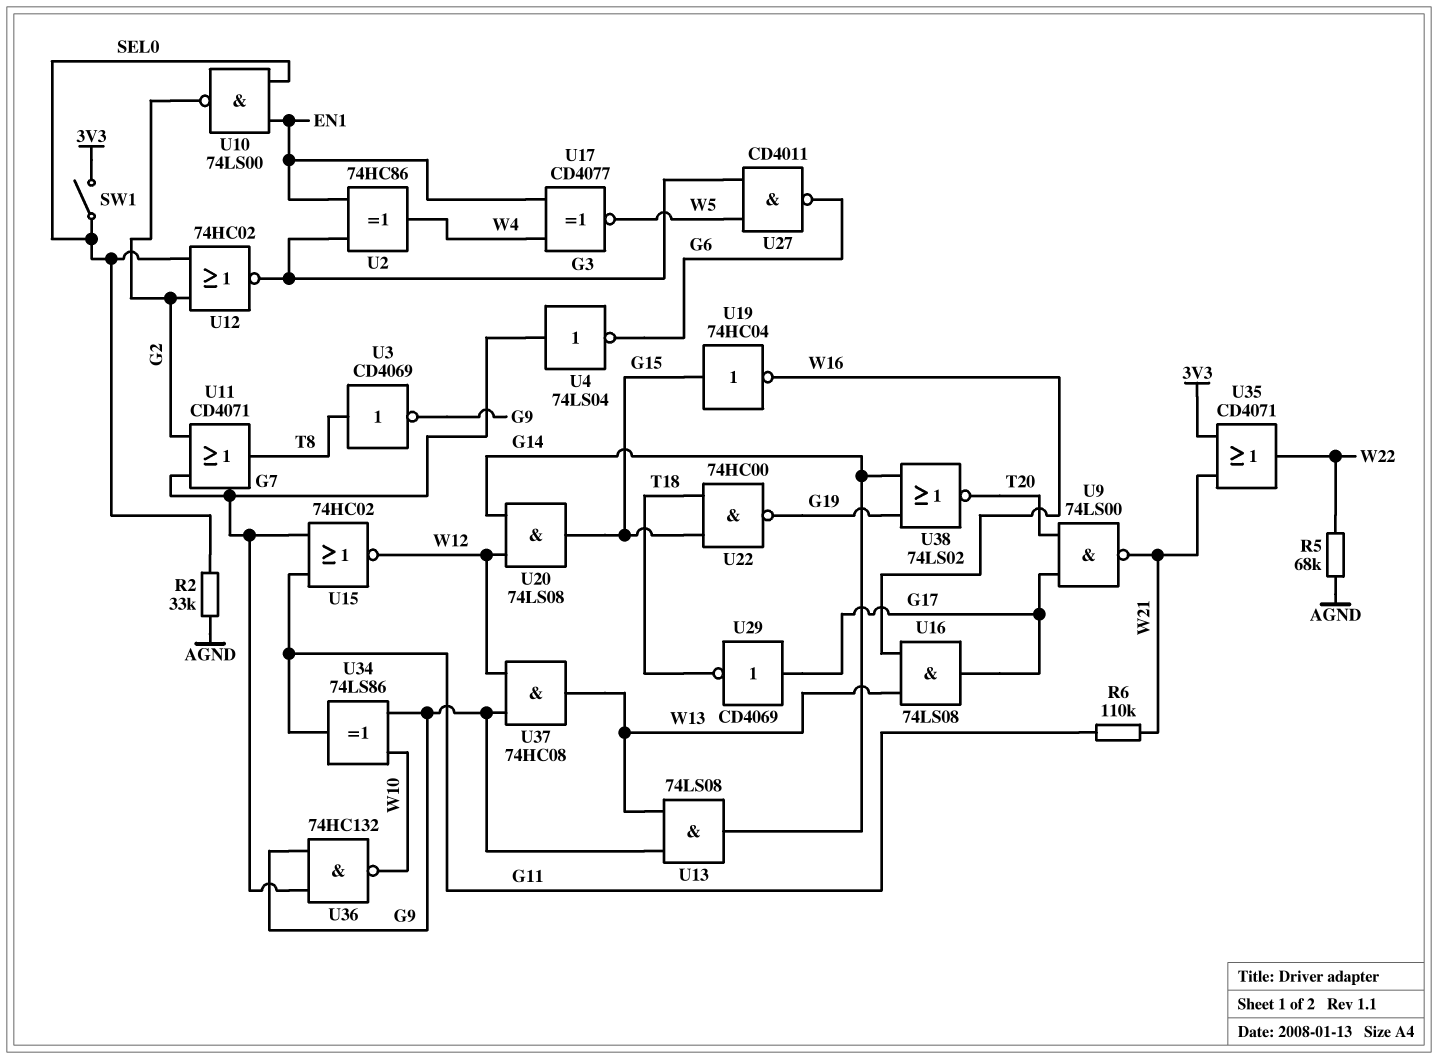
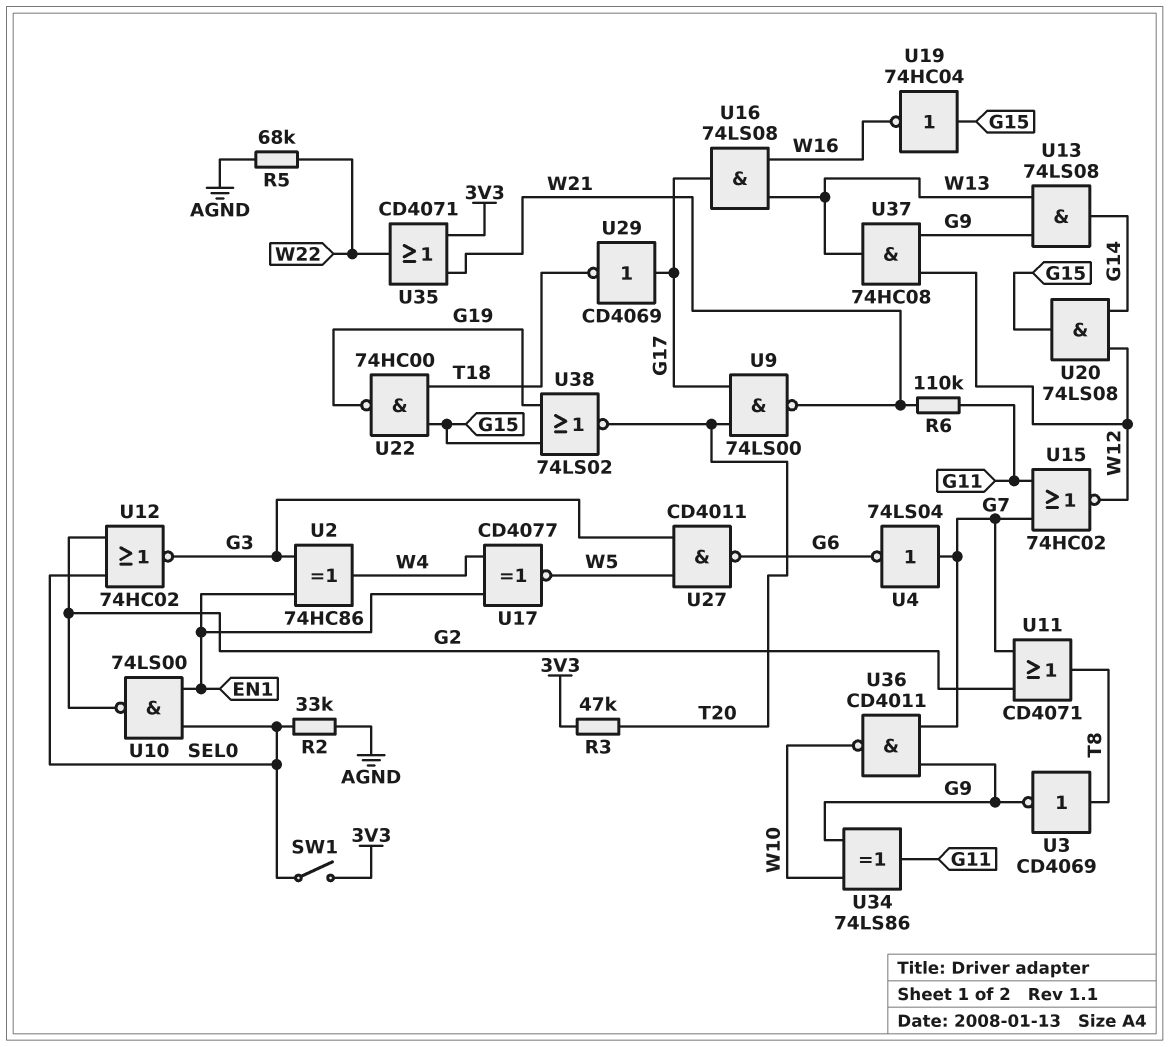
R3: none -> 47k (3V3, T20)
U36: NAND 74HC132 (in G7, in G9, out W10) -> NAND CD4011 (in G7, in G9, out W10)
U38: NOR 74LS02 (in G14, in G19, out T20) -> NOR 74LS02 (in G15, in G19, out T20)

